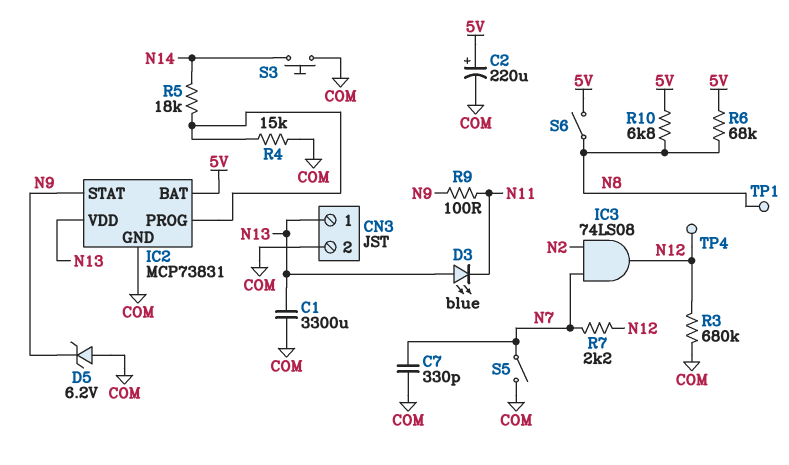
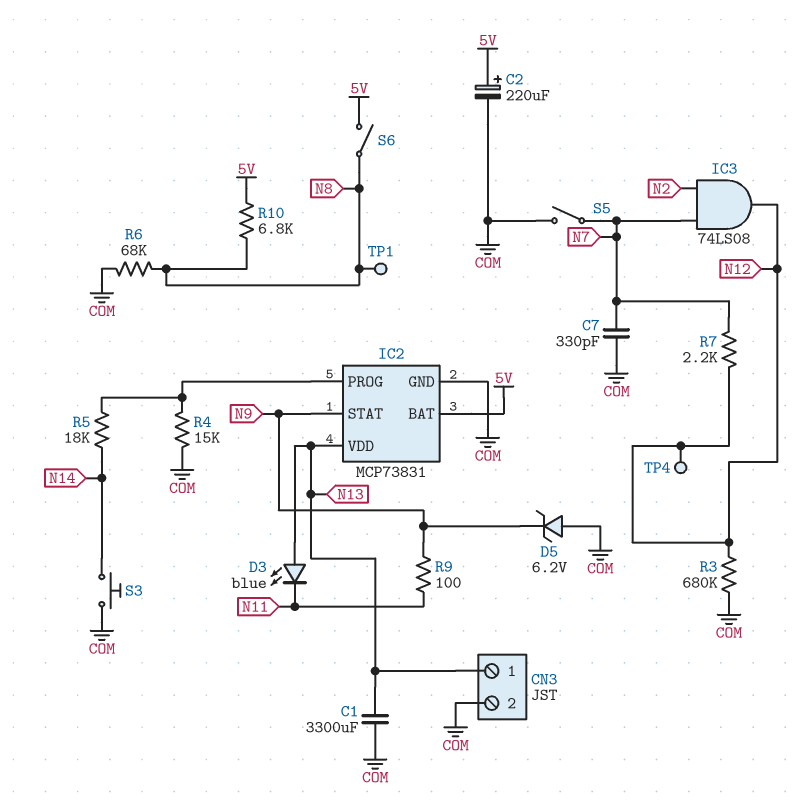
R6: 68k (5V, N8) -> 68k (COM, N8)

